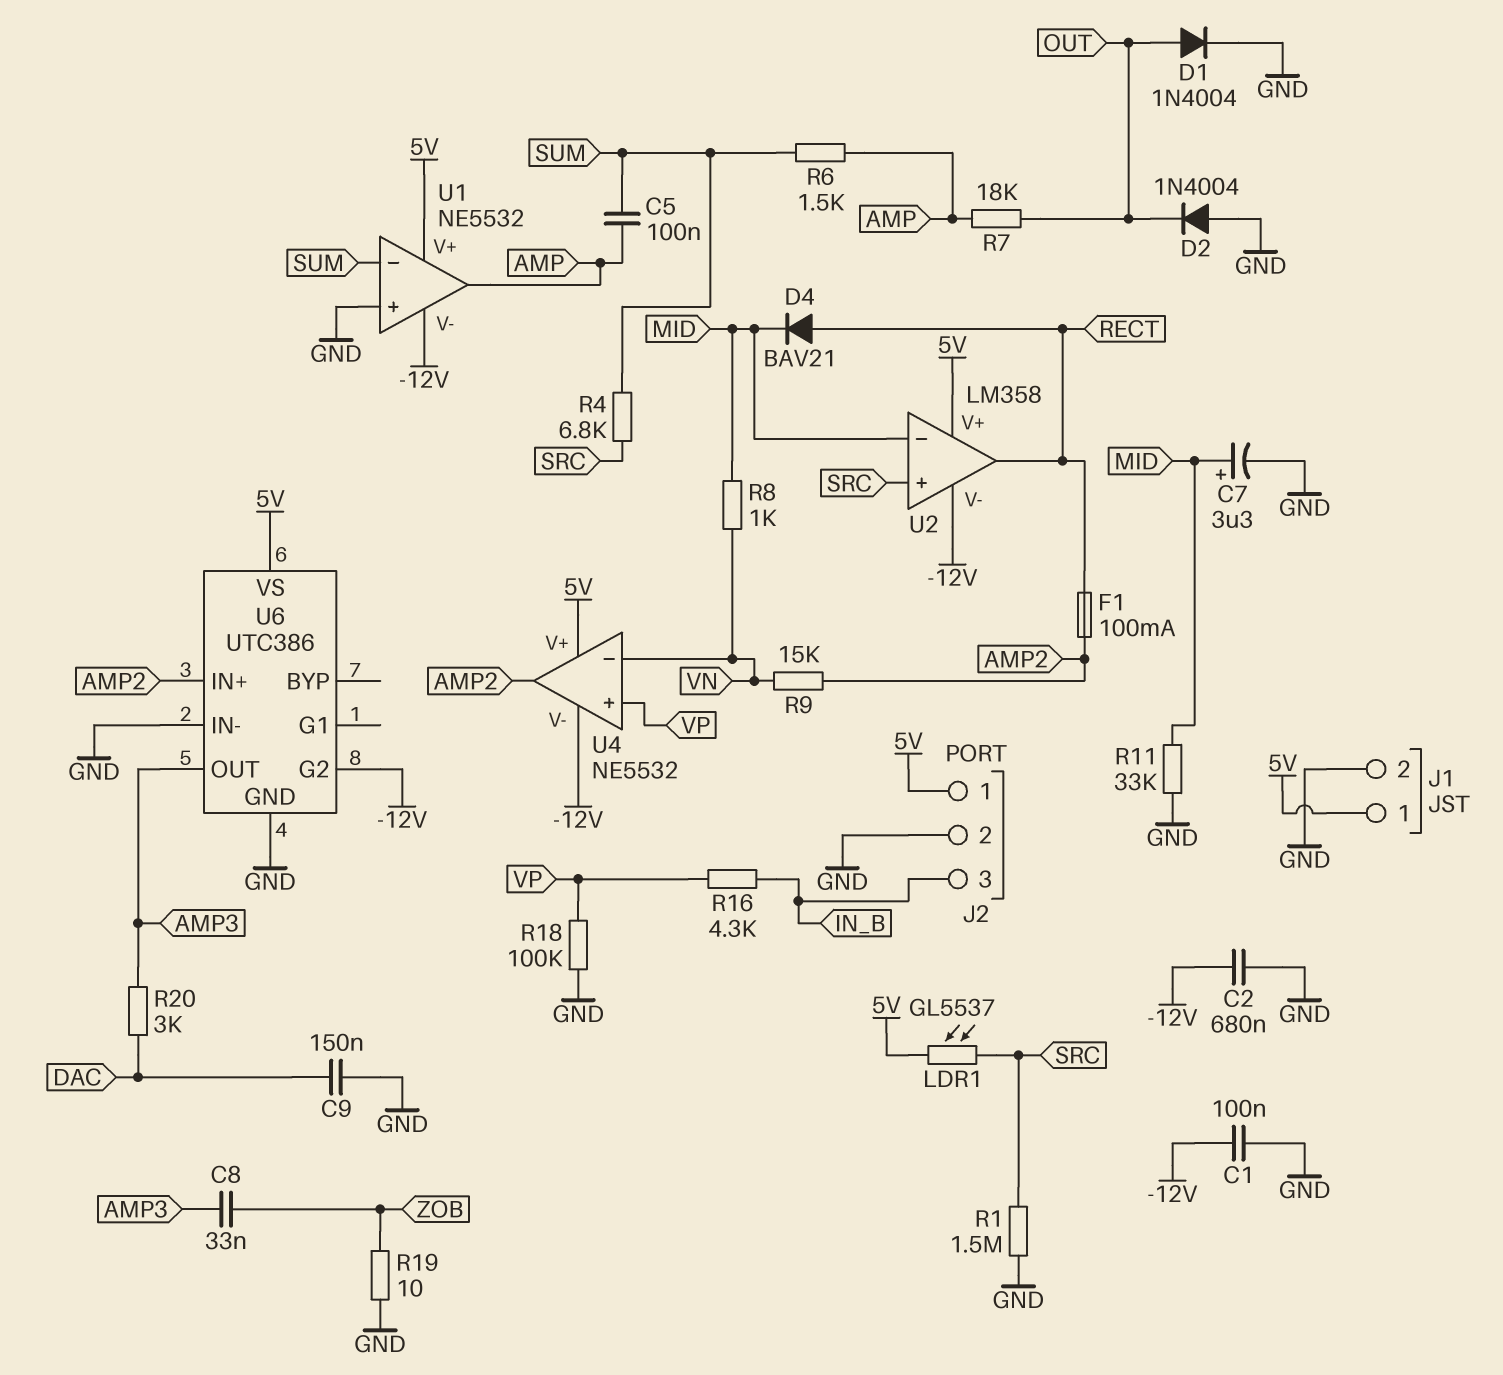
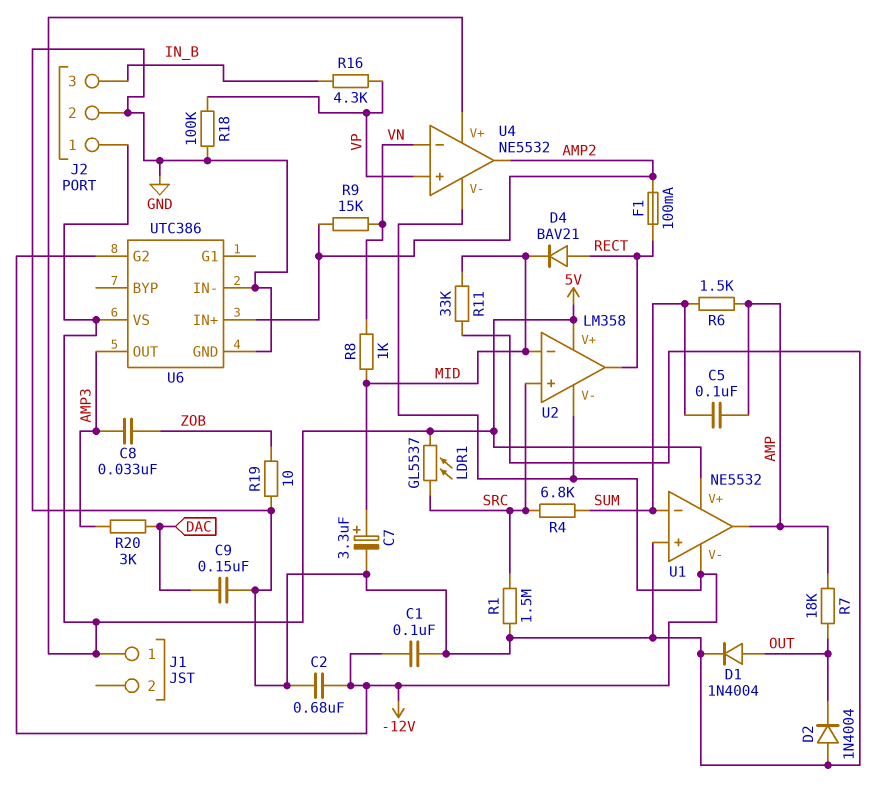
J1 pin 2: GND -> none

